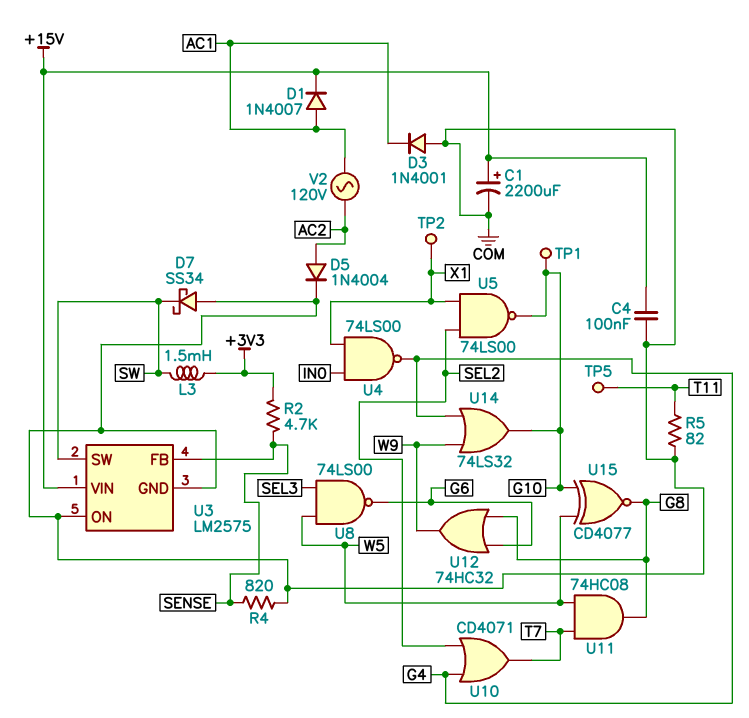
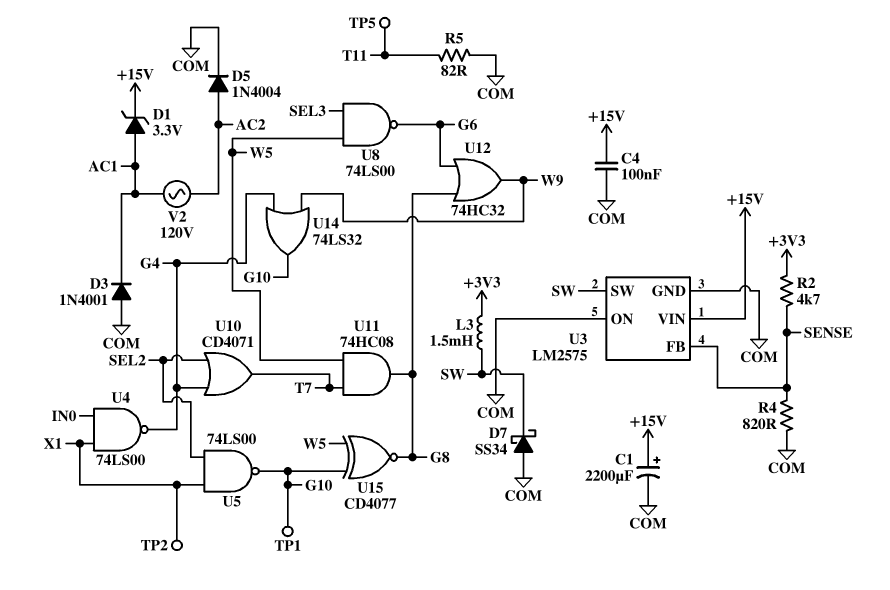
D1: diode 1N4007 (A AC1, K +15V) -> zener 3.3V (A AC1, K +15V)

